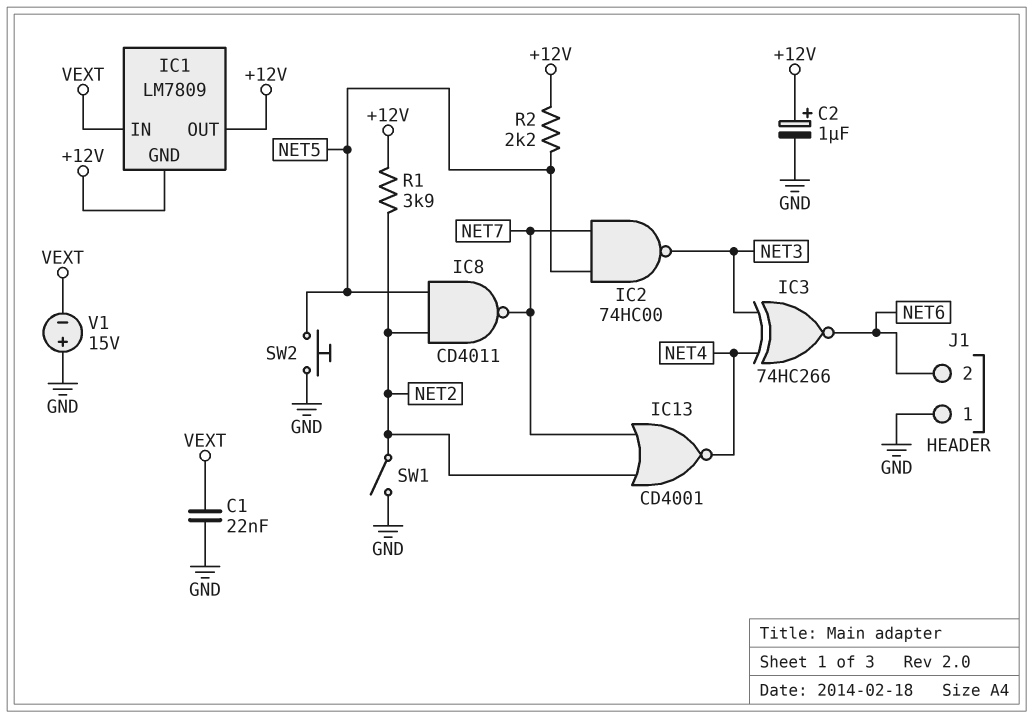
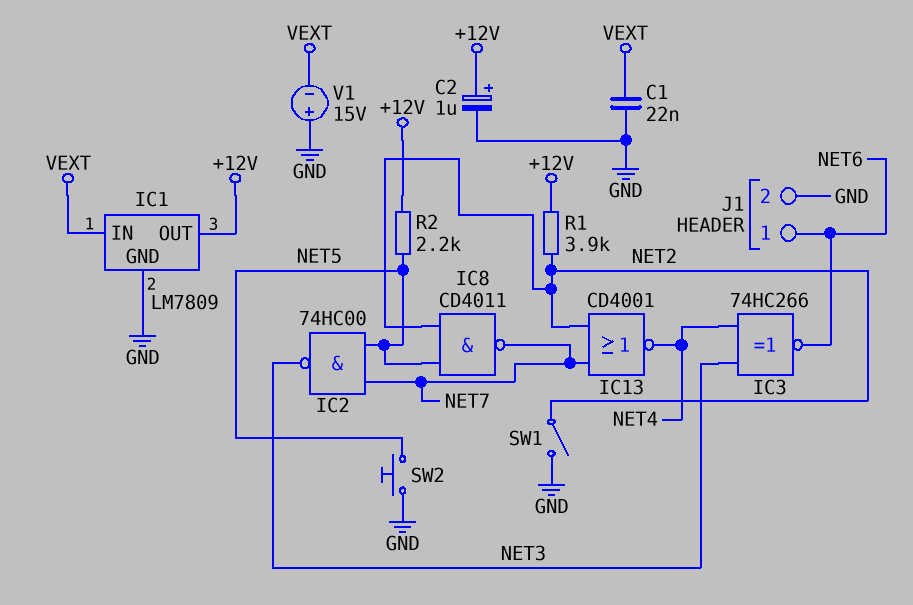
IC1 pin GND: +12V -> GND
J1 pin 1: GND -> NET6
J1 pin 2: NET6 -> GND

